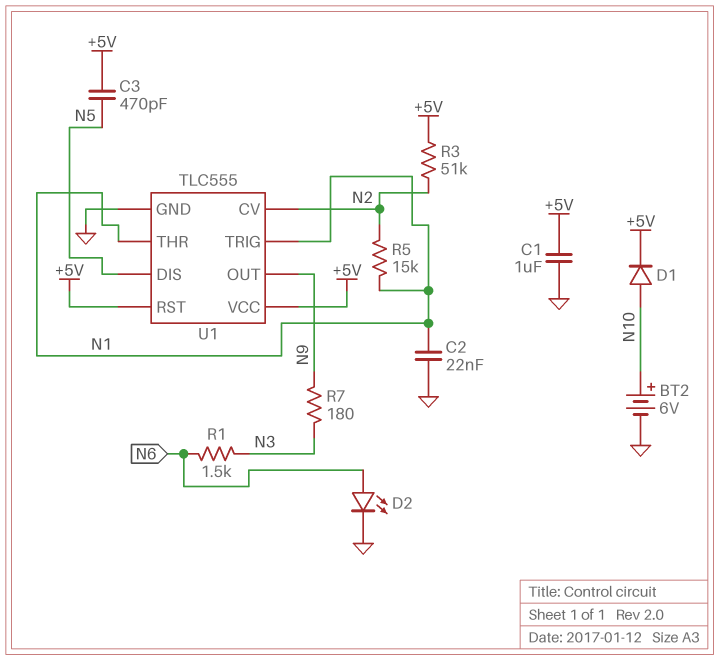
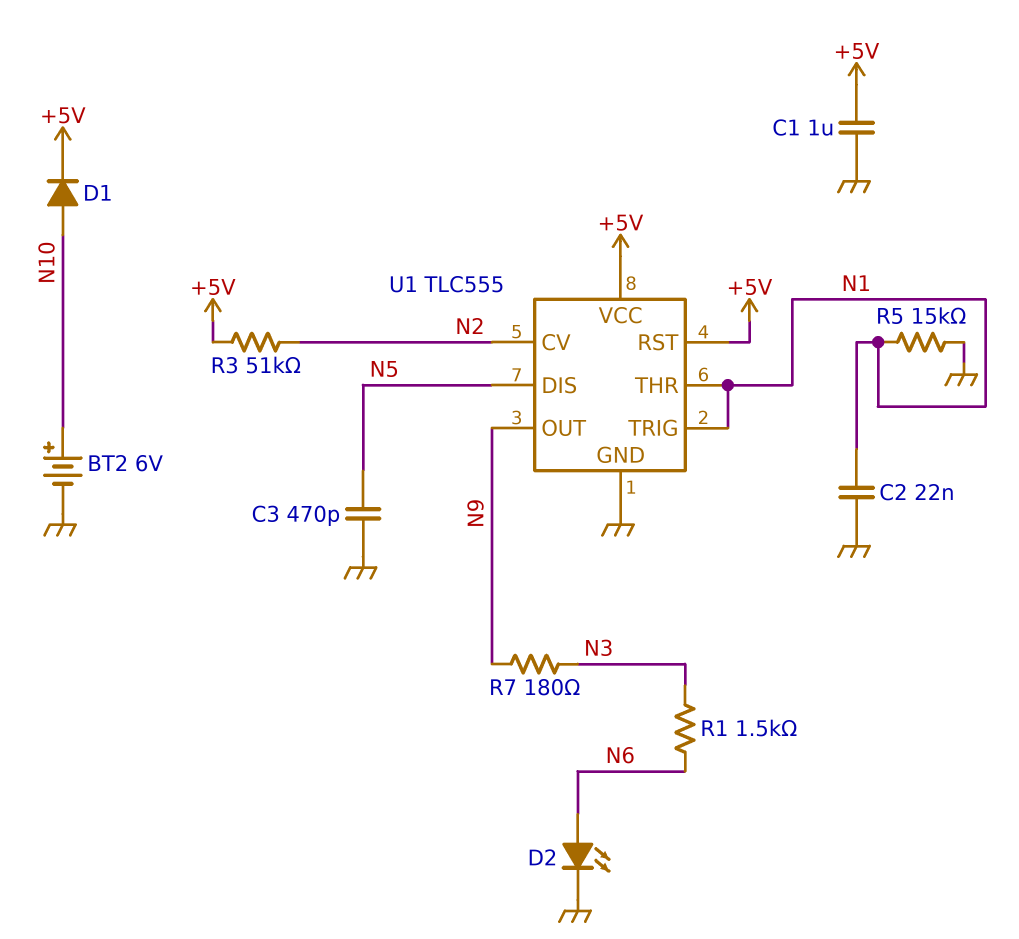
C3: 470pF (+5V, N5) -> 470pF (GND, N5)
R5: 15k (N1, N2) -> 15k (GND, N1)

